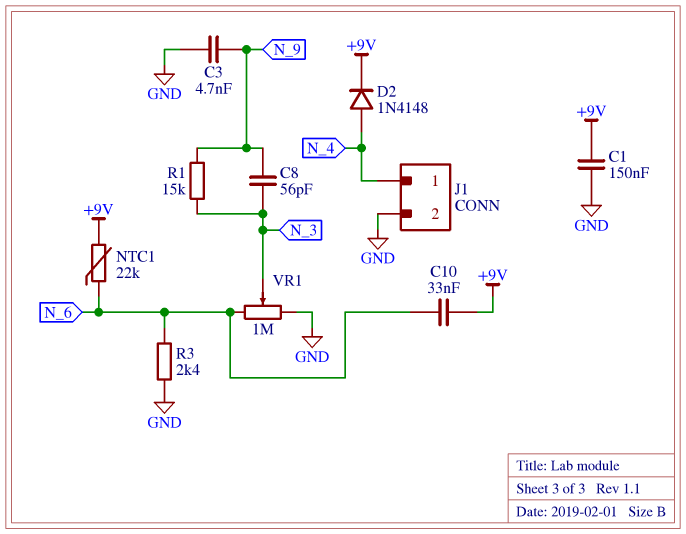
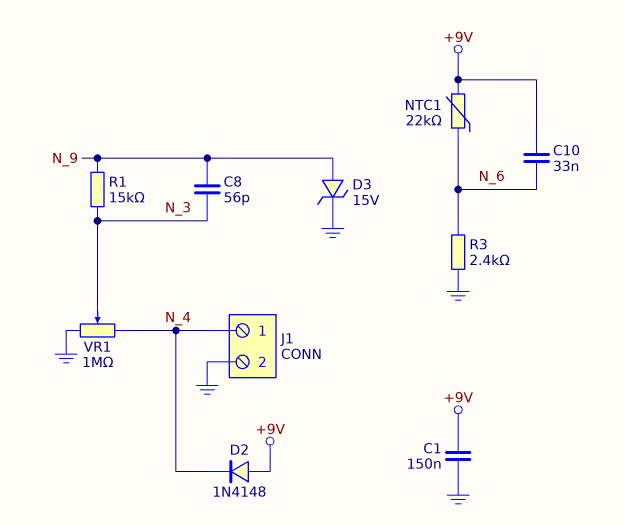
C3: 4.7nF (GND, N_9) -> none
D2: diode 1N4148 (A N_4, K +9V) -> diode 1N4148 (A +9V, K N_4)
D3: none -> zener 15V (A N_9, K GND)
VR1: 1M (GND, N_6, wiper N_3) -> 1M (GND, N_4, wiper N_3)

